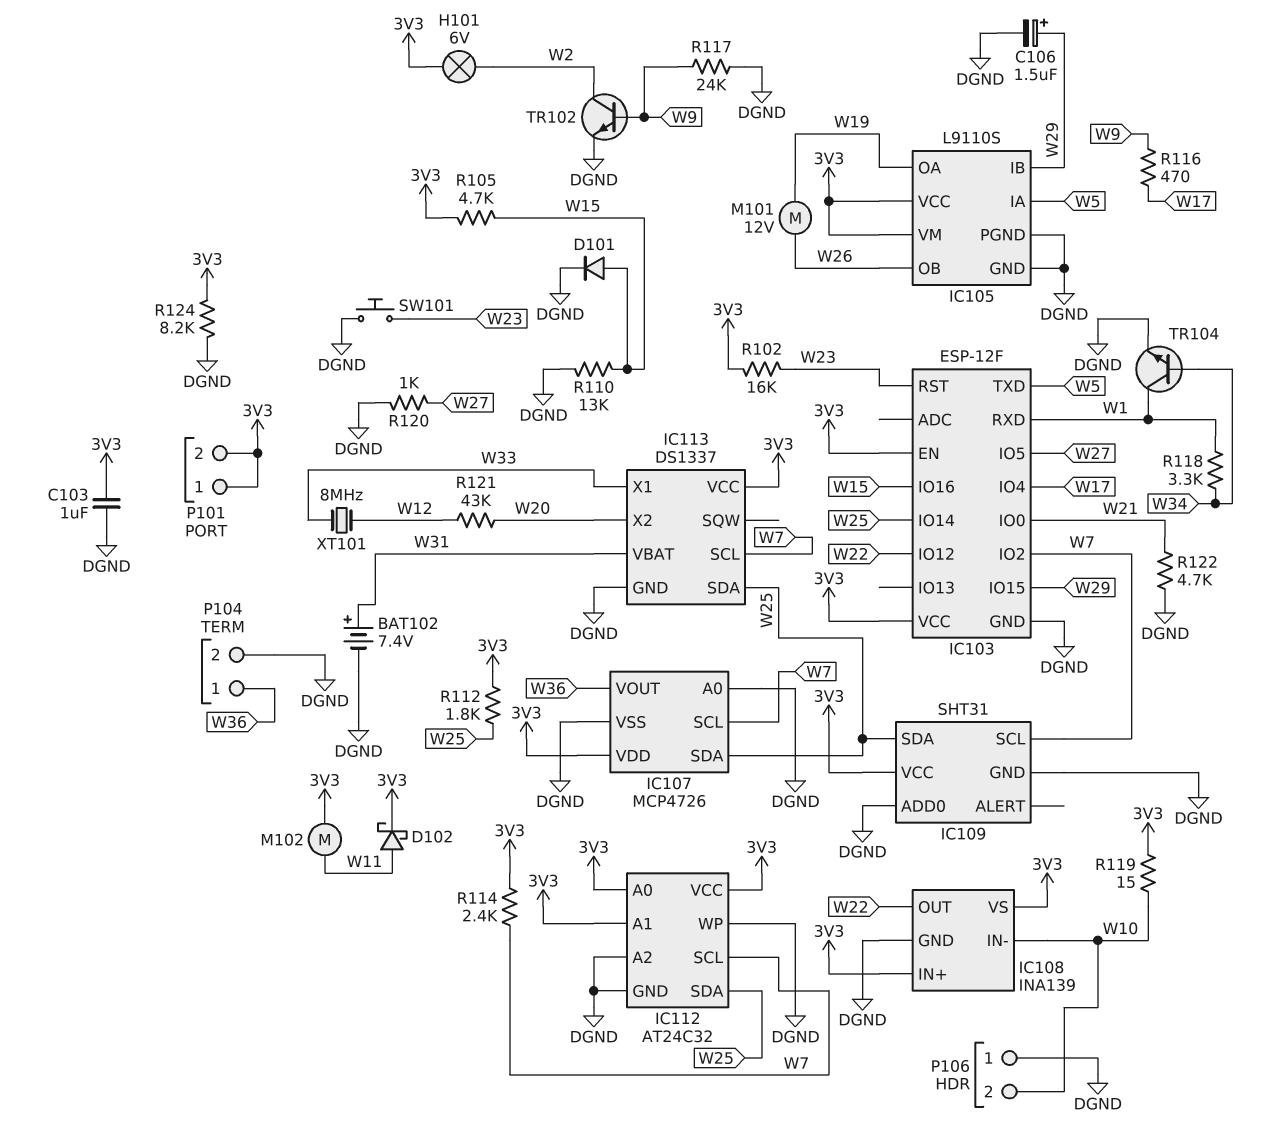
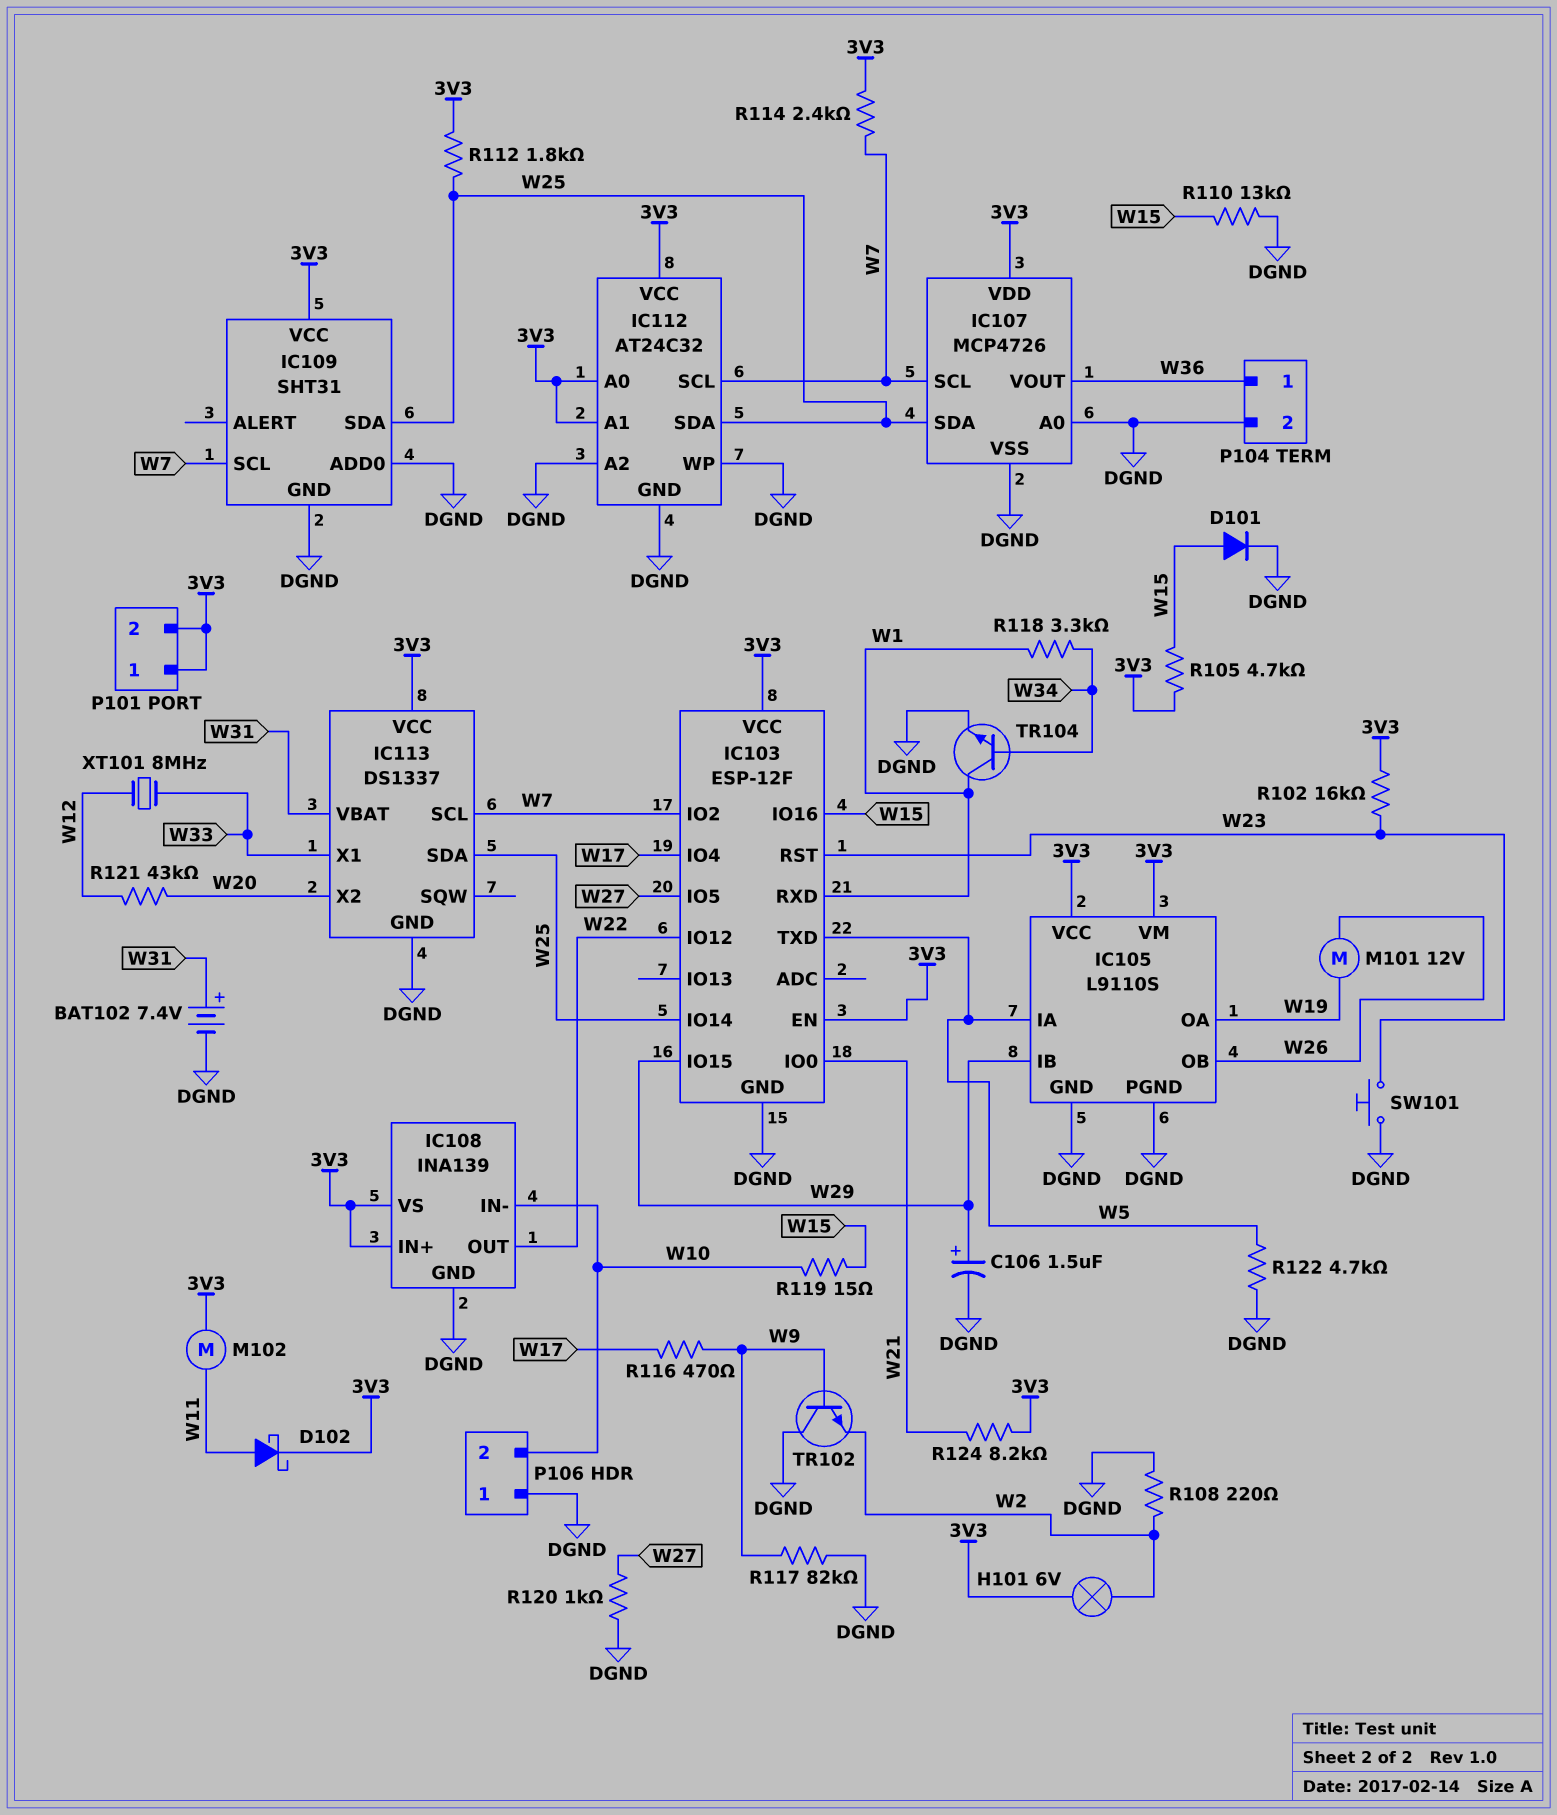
C103: 1uF (3V3, DGND) -> none
R108: none -> 220 (DGND, W2)
R117: 24k (DGND, W9) -> 82k (DGND, W9)
R119: 15 (3V3, W10) -> 15 (W10, W15)
R122: 4.7k (DGND, W21) -> 4.7k (DGND, W5)
R124: 8.2k (3V3, DGND) -> 8.2k (3V3, W21)
TR102: NPN (B W9, C W2, E DGND) -> NPN (B W9, C DGND, E W2)

